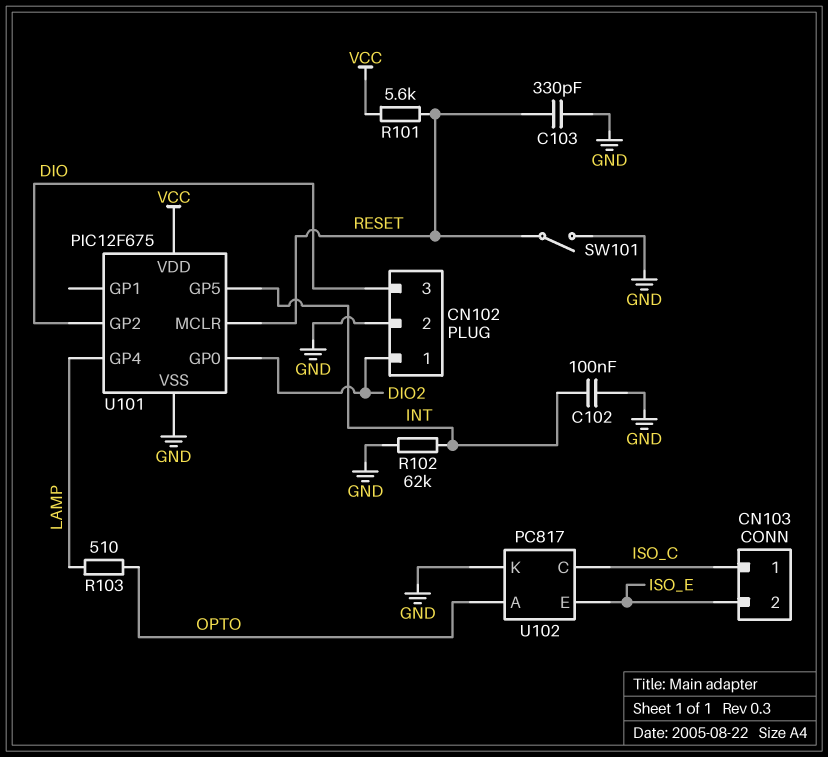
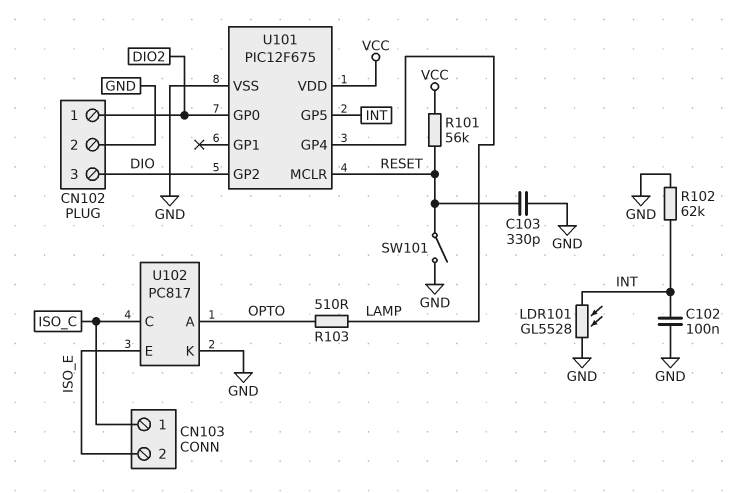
LDR101: none -> GL5528 (GND, INT)
R101: 5.6k (RESET, VCC) -> 56k (RESET, VCC)

